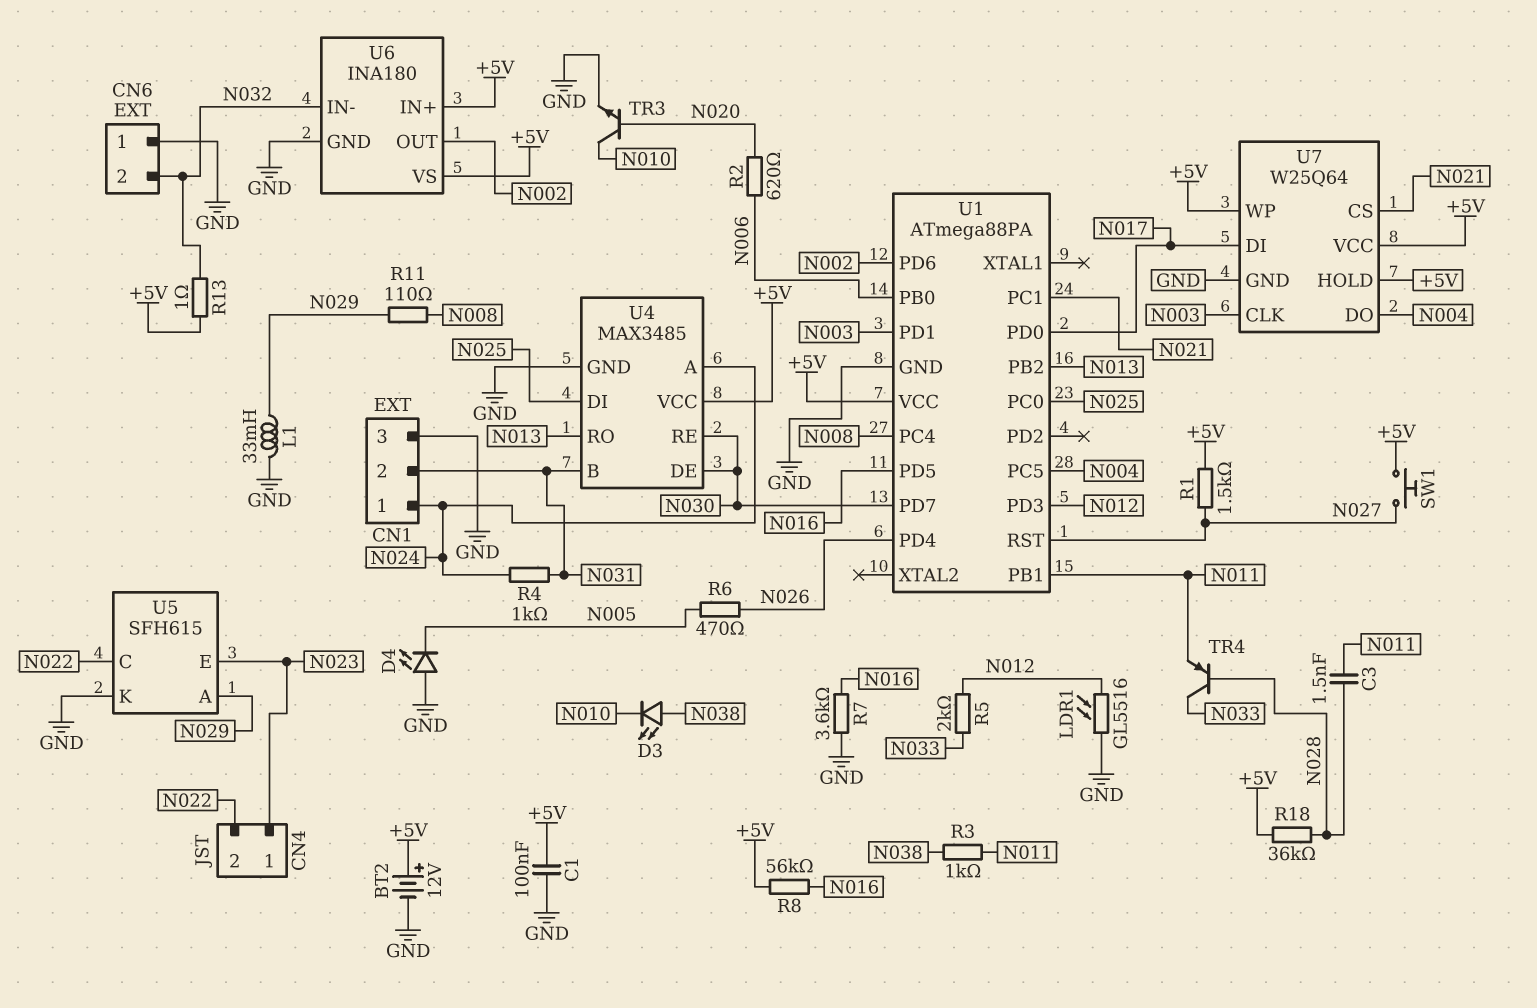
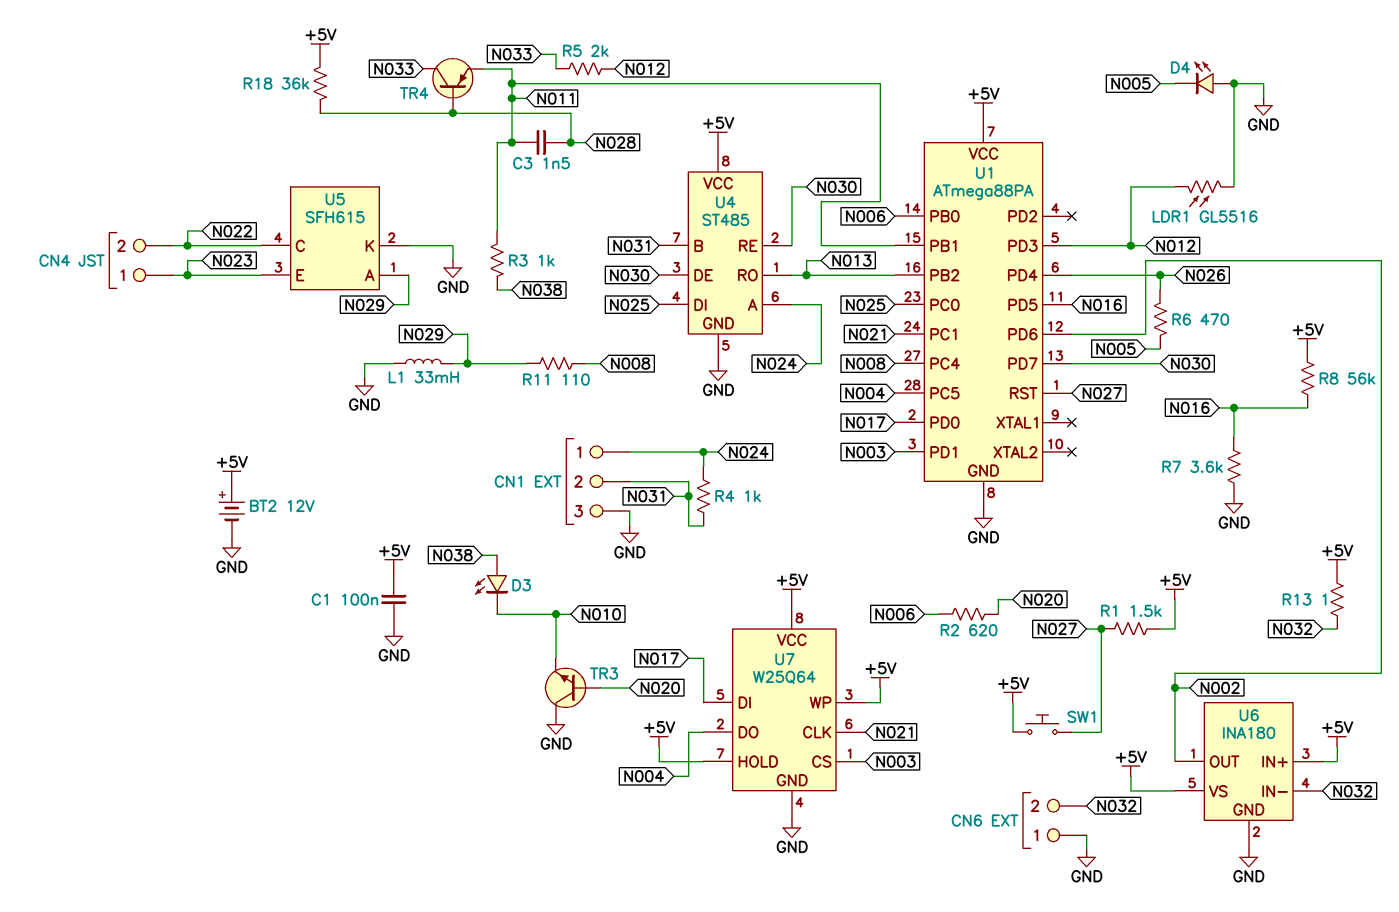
TR3: NPN (B N020, C N010, E GND) -> NPN (B N020, C GND, E N010)
U4: MAX3485 -> ST485
U7 pin CLK: N003 -> N021
U7 pin CS: N021 -> N003

